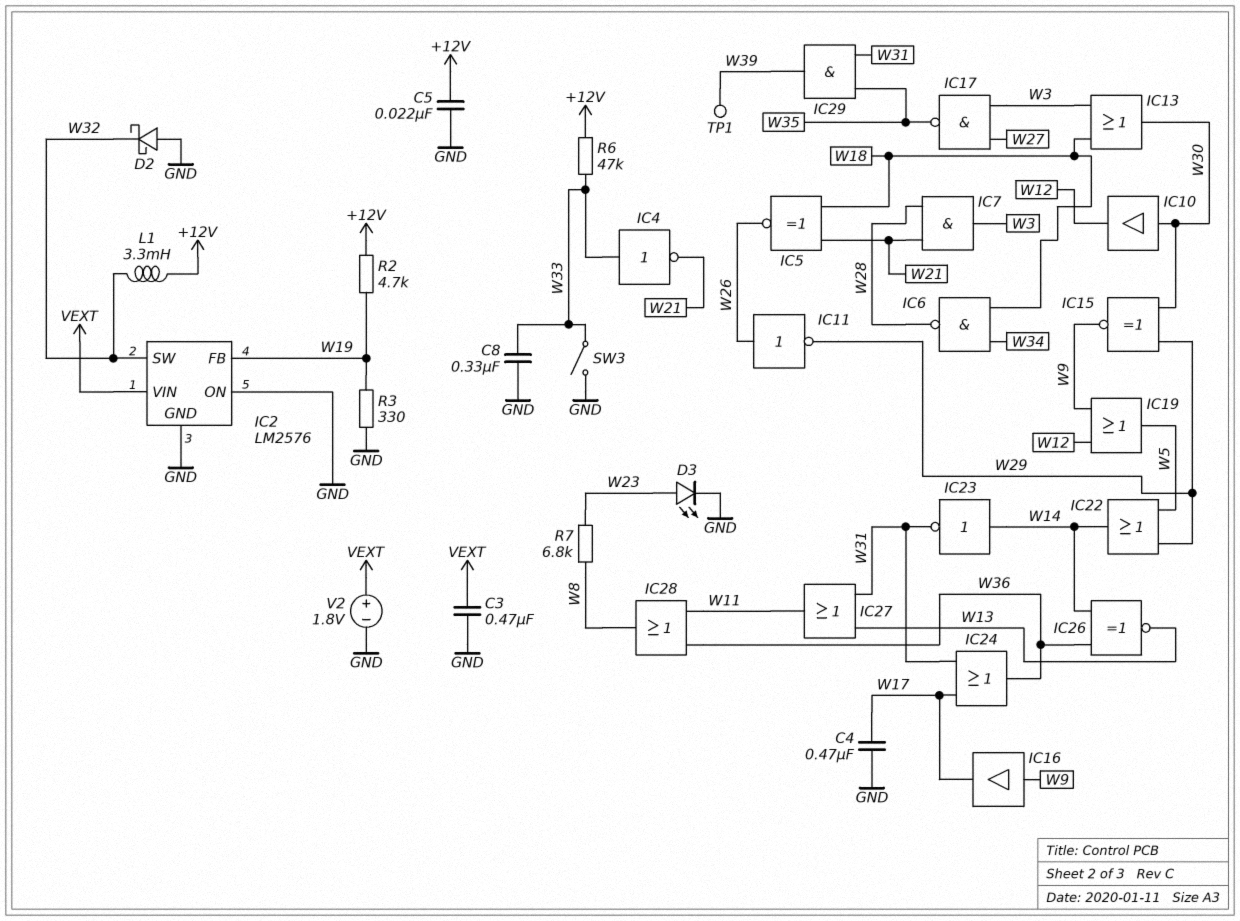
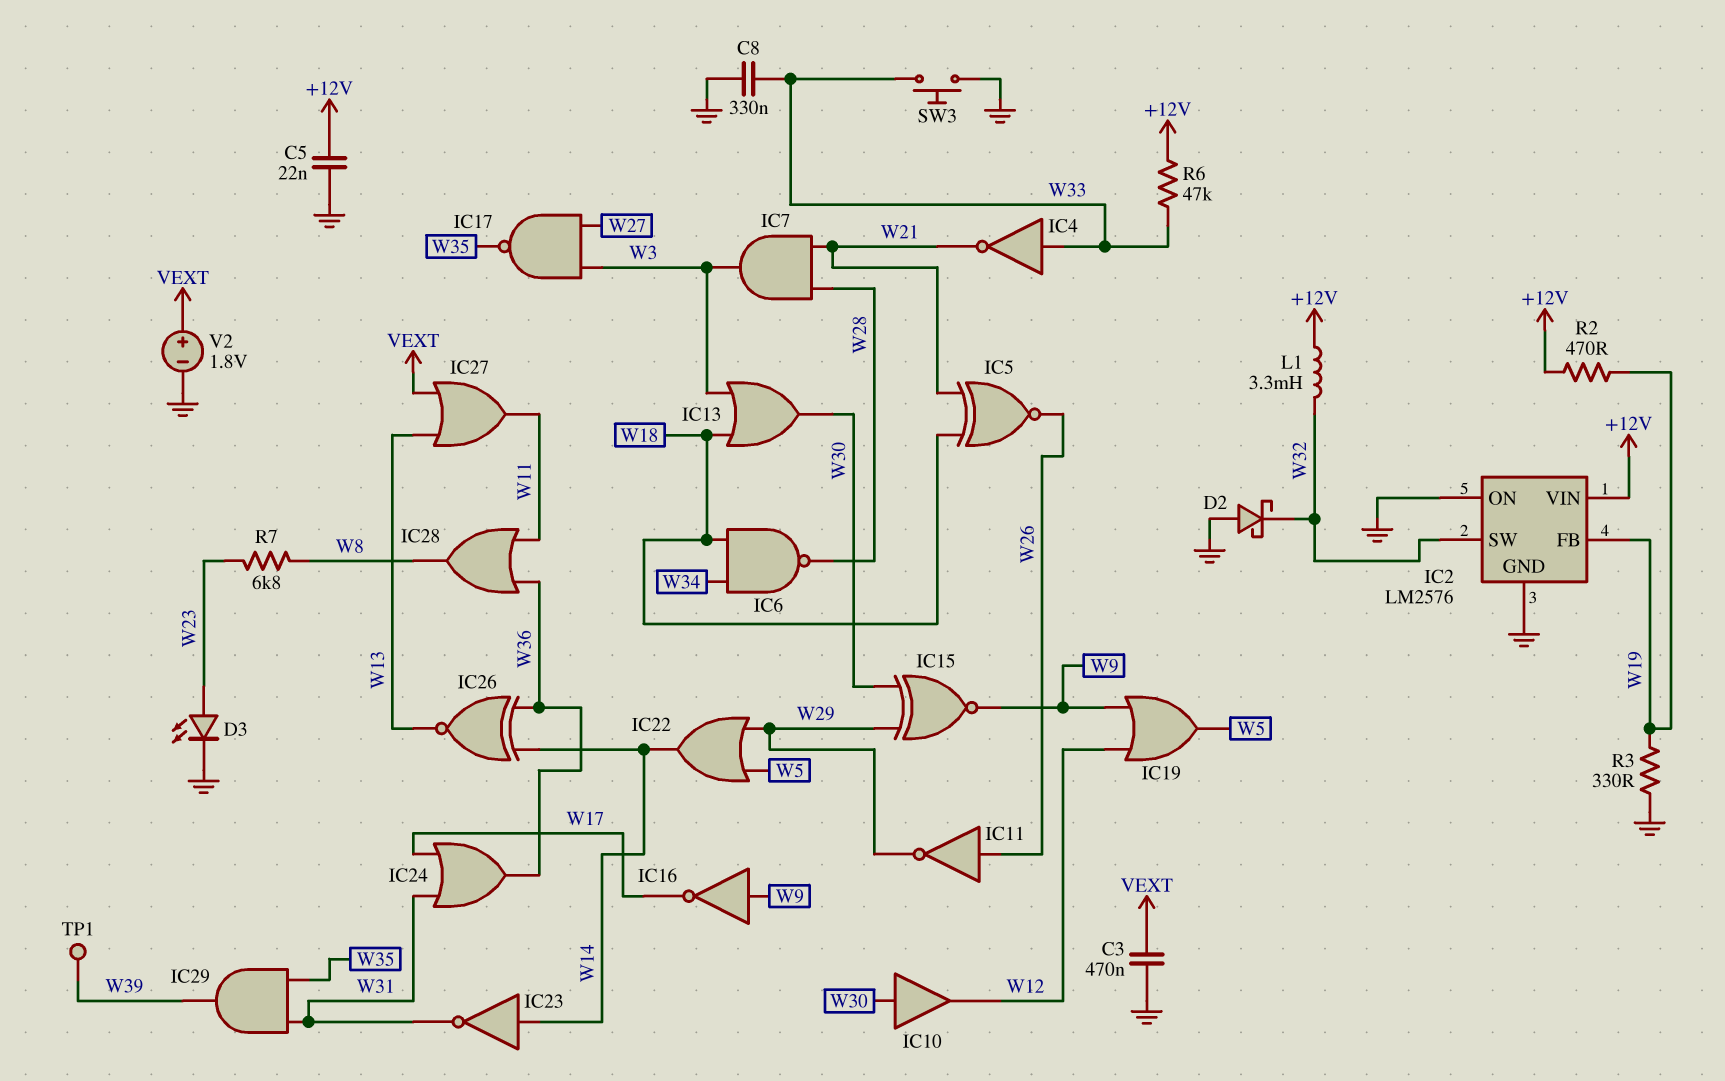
C4: 470nF (GND, W17) -> none
IC2 pin VIN: VEXT -> +12V
IC16: buffer (in W9, out W17) -> NOT (in W9, out W17)
IC27: OR (in W13, in W31, out W11) -> OR (in VEXT, in W13, out W11)
R2: 4.7k (+12V, W19) -> 470 (+12V, W19)
SW3: switch (GND, W33) -> button (GND, W33)

